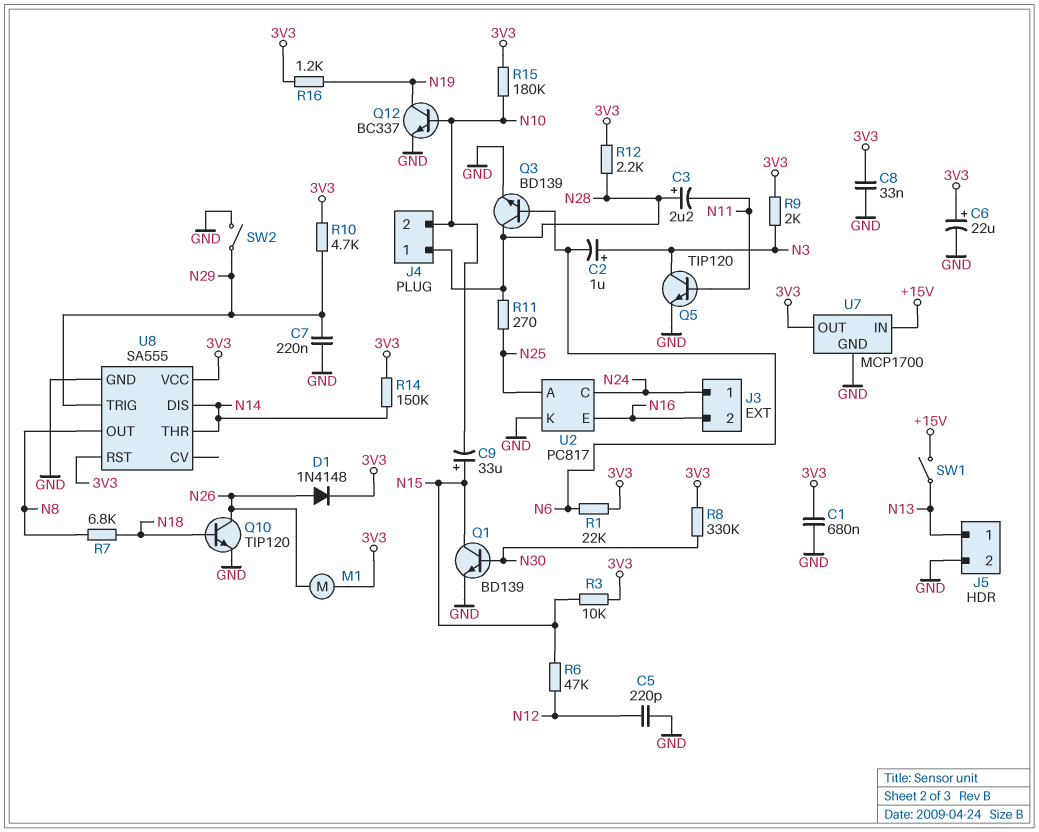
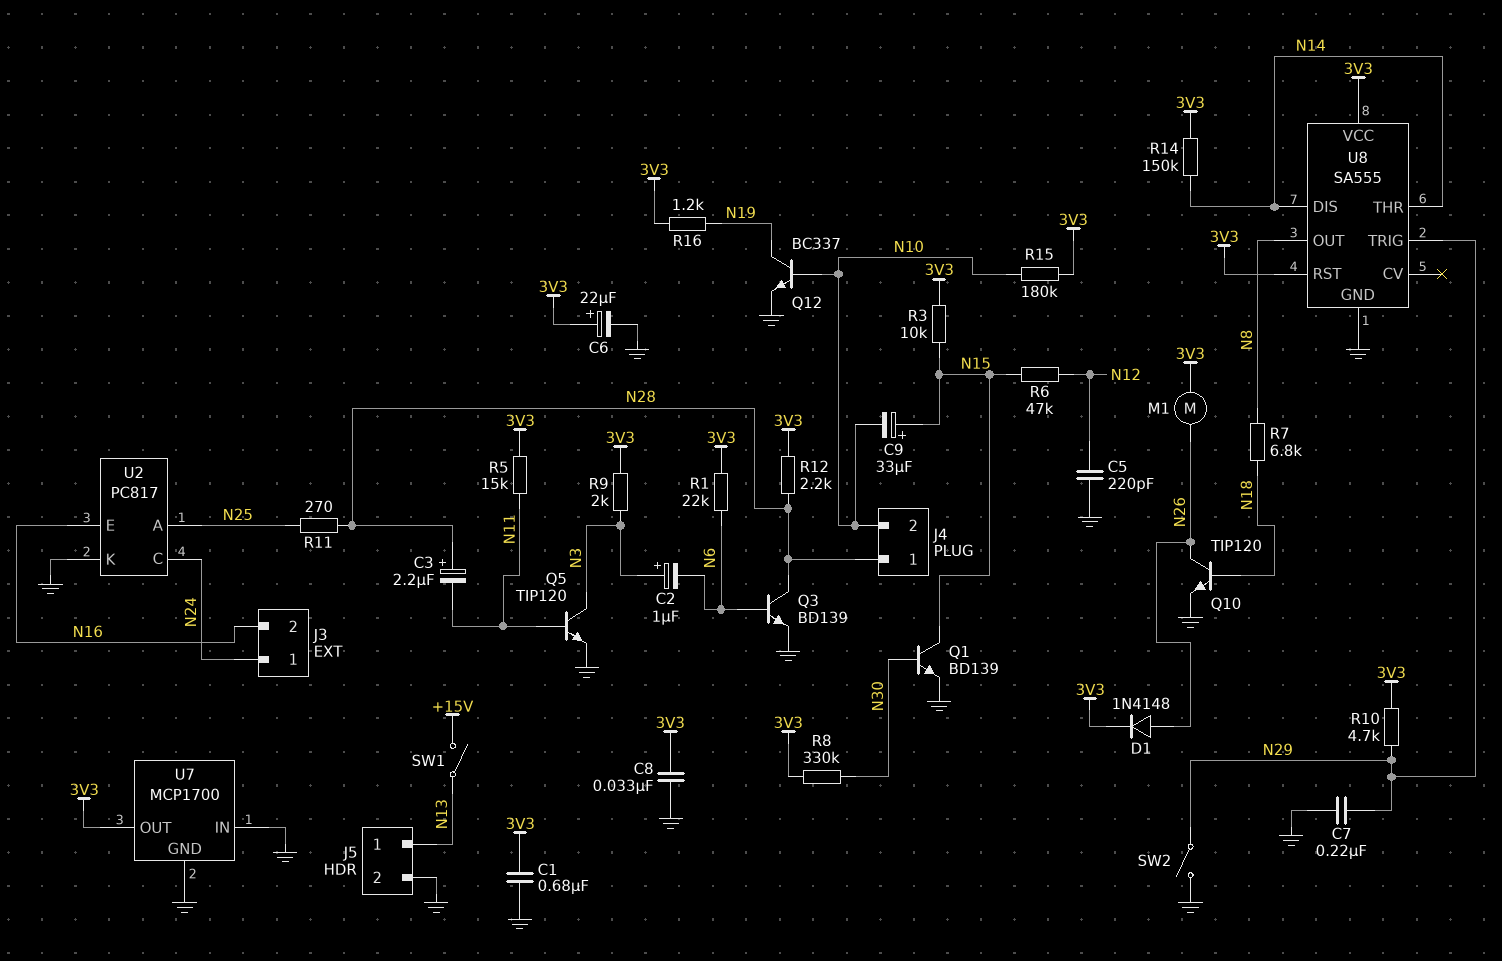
R5: none -> 15k (3V3, N11)
U7 pin IN: +15V -> GND

